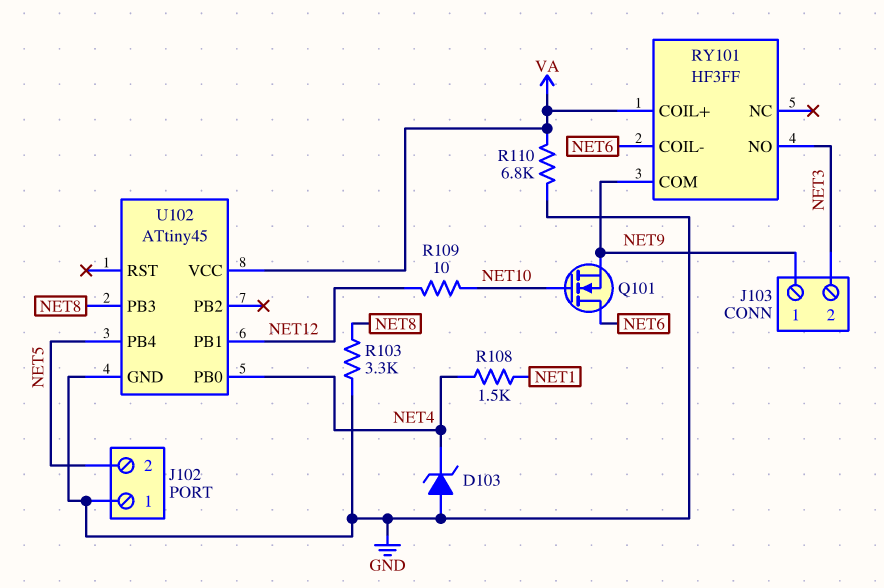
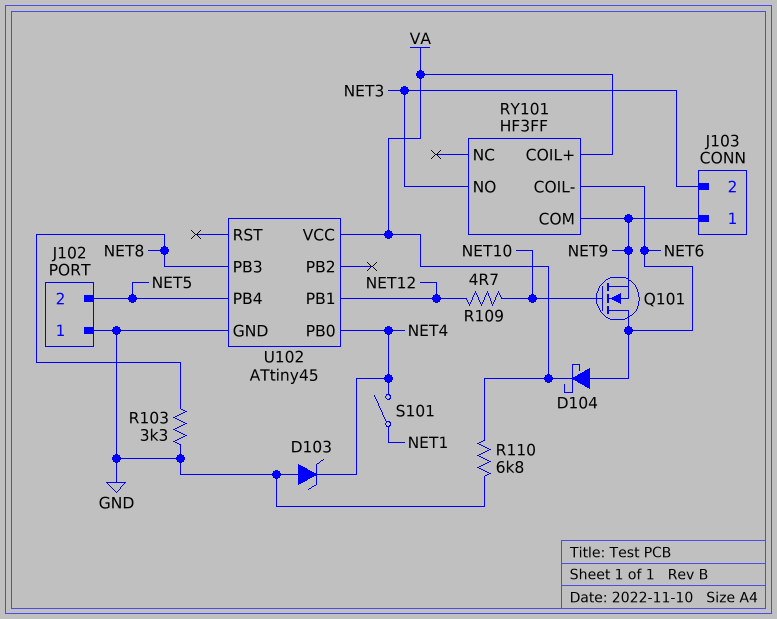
D104: none -> schottky (A NET6, K VA)
R108: 1.5k (NET1, NET4) -> none
R109: 10 (NET10, NET12) -> 4.7 (NET10, NET12)
S101: none -> switch (NET1, NET4)

